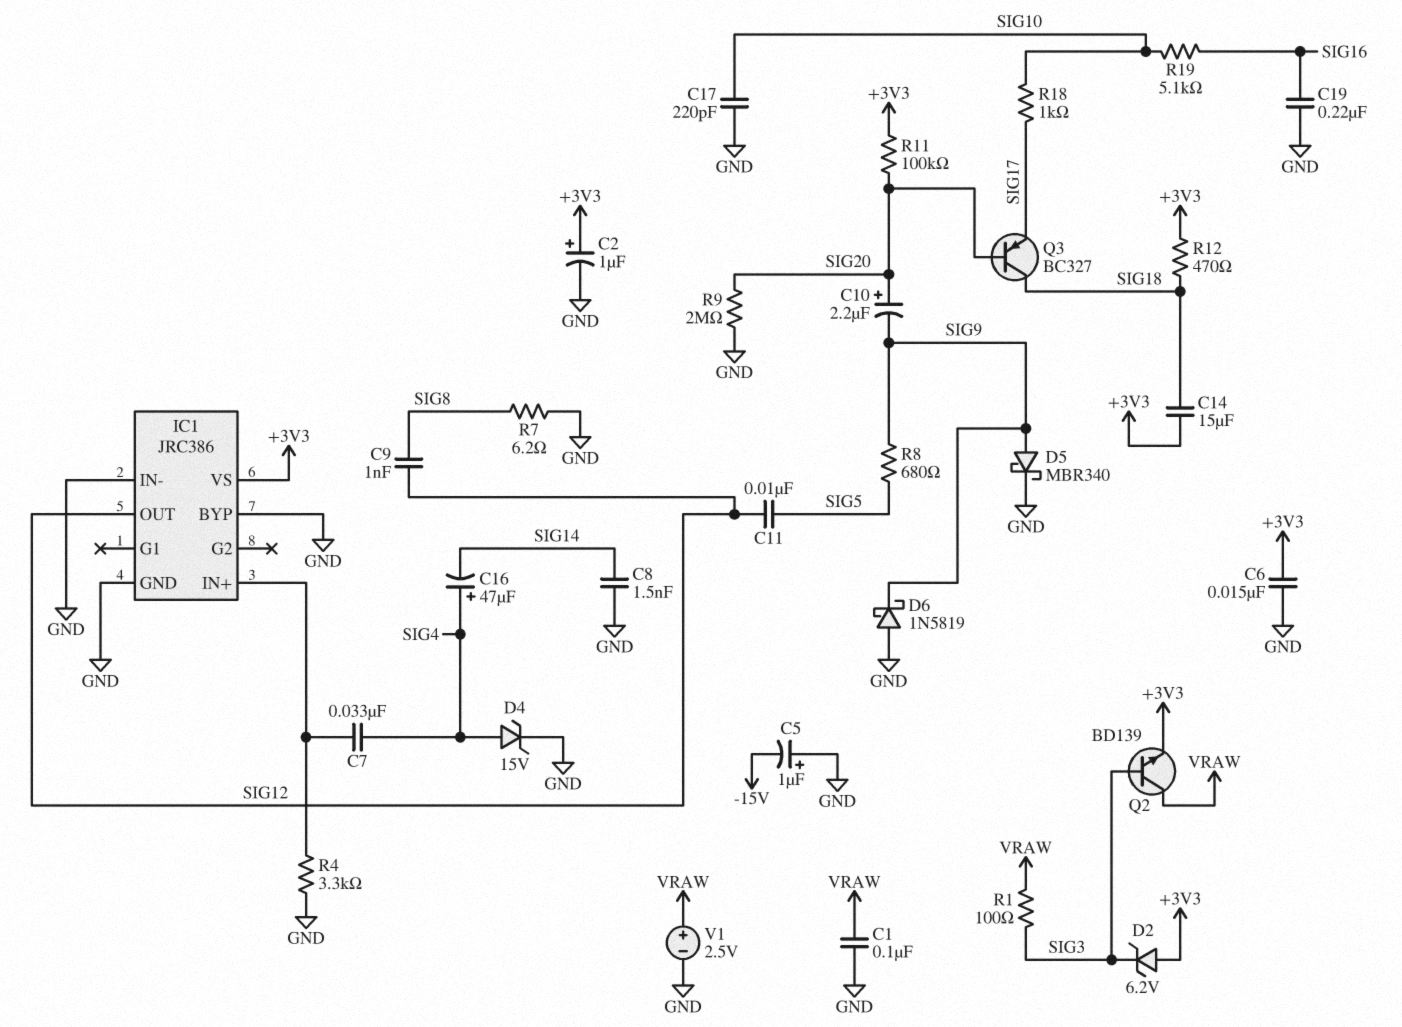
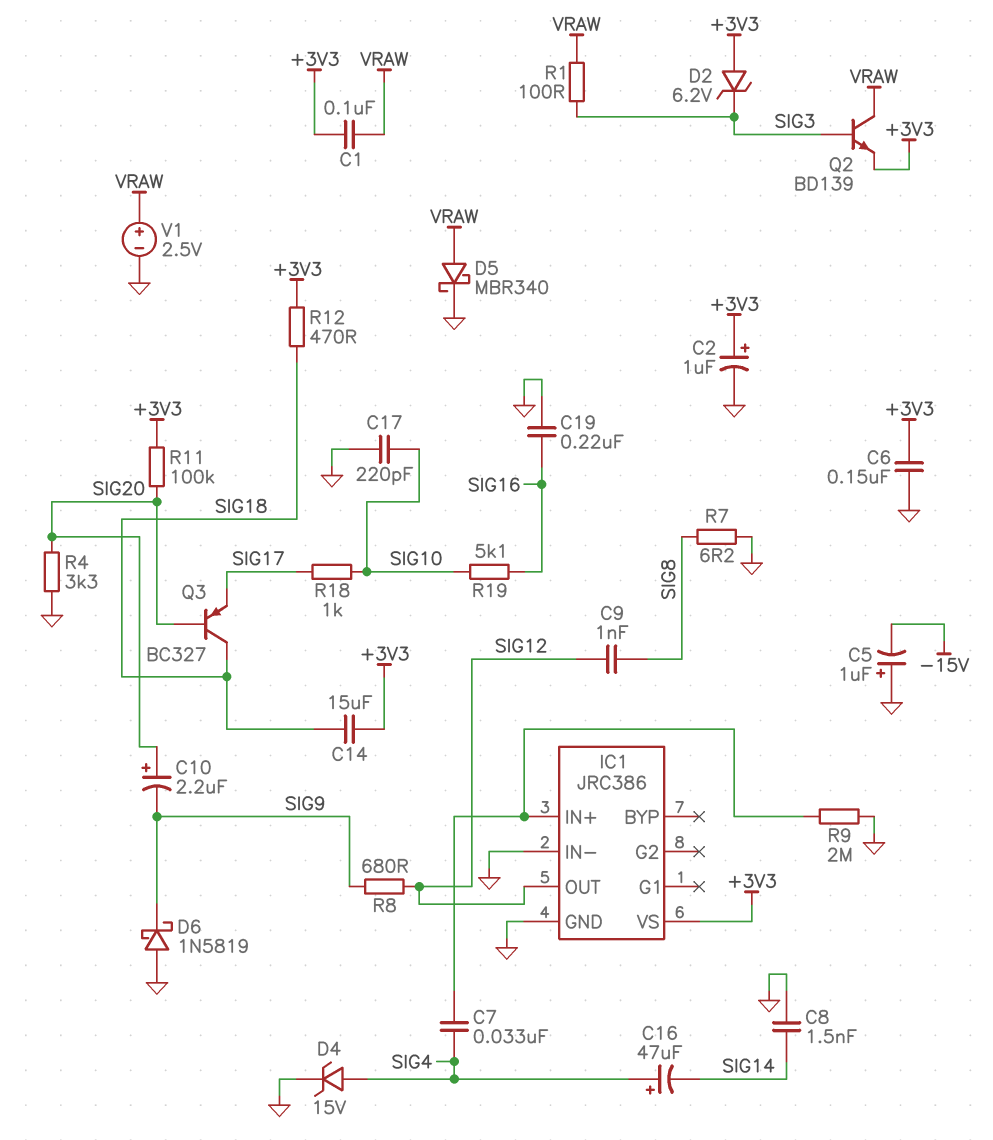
C1: 100nF (GND, VRAW) -> 100nF (+3V3, VRAW)
C6: 15nF (+3V3, GND) -> 150nF (+3V3, GND)
C11: 10nF (SIG5, SIG12) -> none
D5: schottky MBR340 (A SIG9, K GND) -> schottky MBR340 (A VRAW, K GND)
IC1 pin BYP: GND -> none
R4: 3.3k (GND, IC1/IN+) -> 3.3k (GND, SIG20)
R8: 680 (SIG5, SIG9) -> 680 (SIG9, SIG12)
R9: 2M (GND, SIG20) -> 2M (GND, IC1/IN+)

